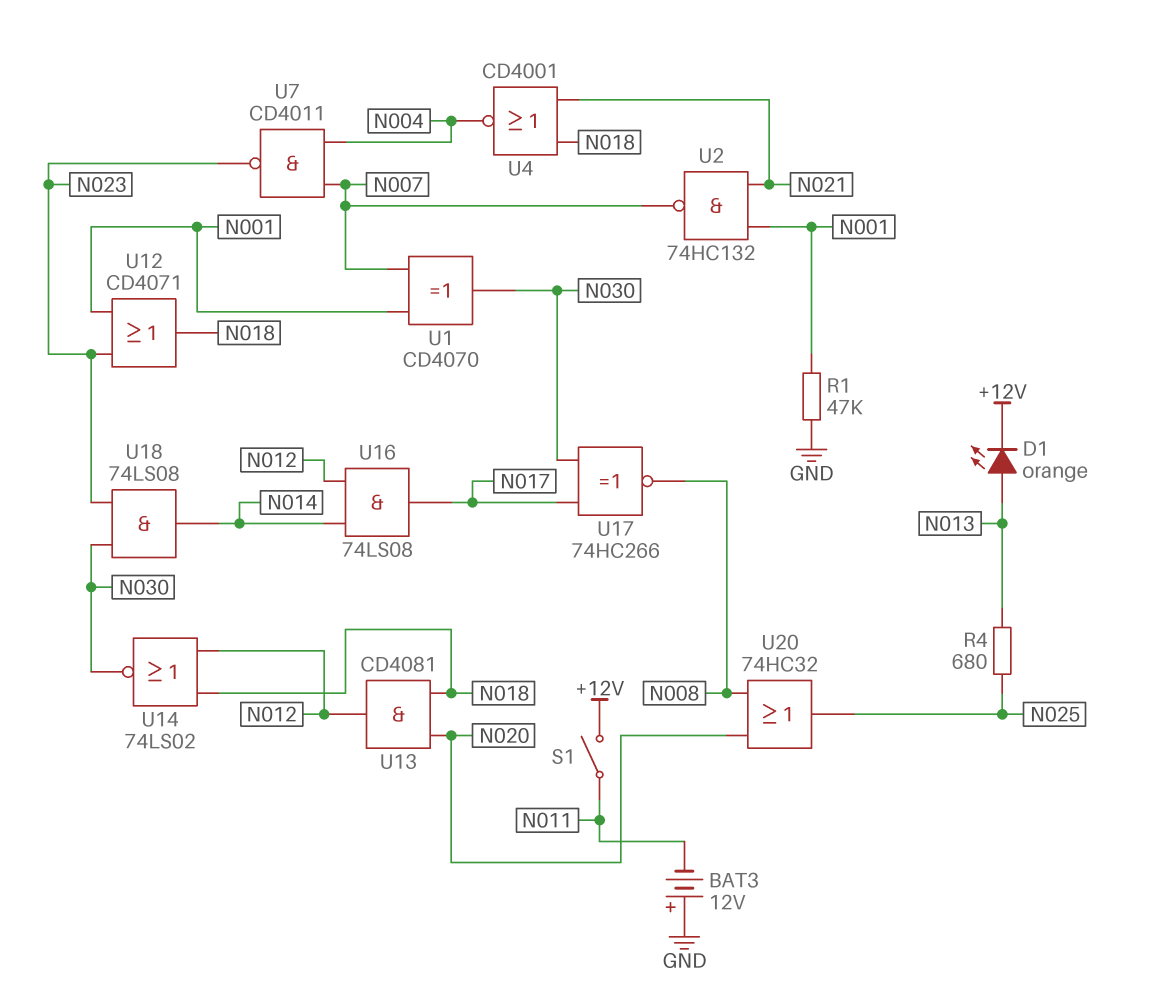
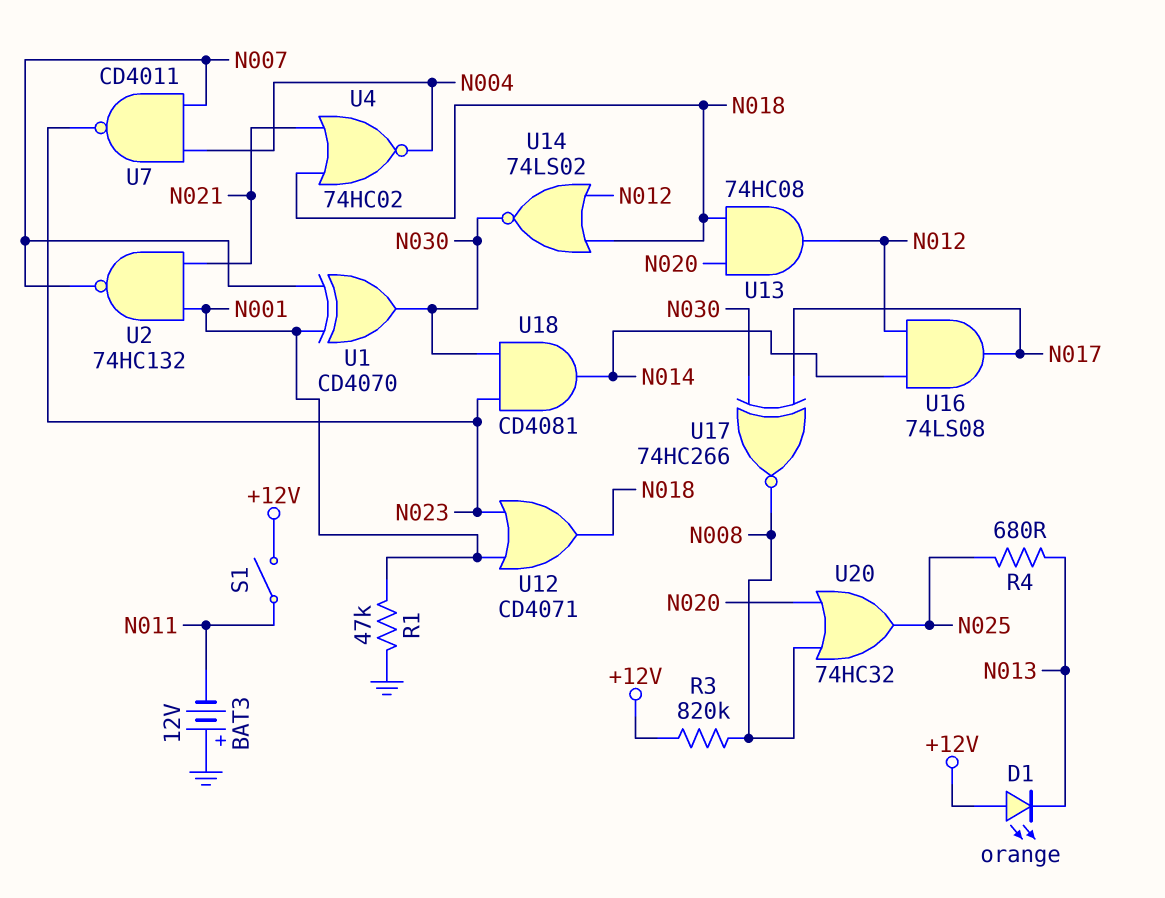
D1: LED orange (A N013, K +12V) -> LED orange (A +12V, K N013)
R3: none -> 820k (+12V, N008)
U4: NOR CD4001 (in N018, in N021, out N004) -> NOR 74HC02 (in N018, in N021, out N004)
U13: AND CD4081 (in N018, in N020, out N012) -> AND 74HC08 (in N018, in N020, out N012)
U18: AND 74LS08 (in N023, in N030, out N014) -> AND CD4081 (in N023, in N030, out N014)

